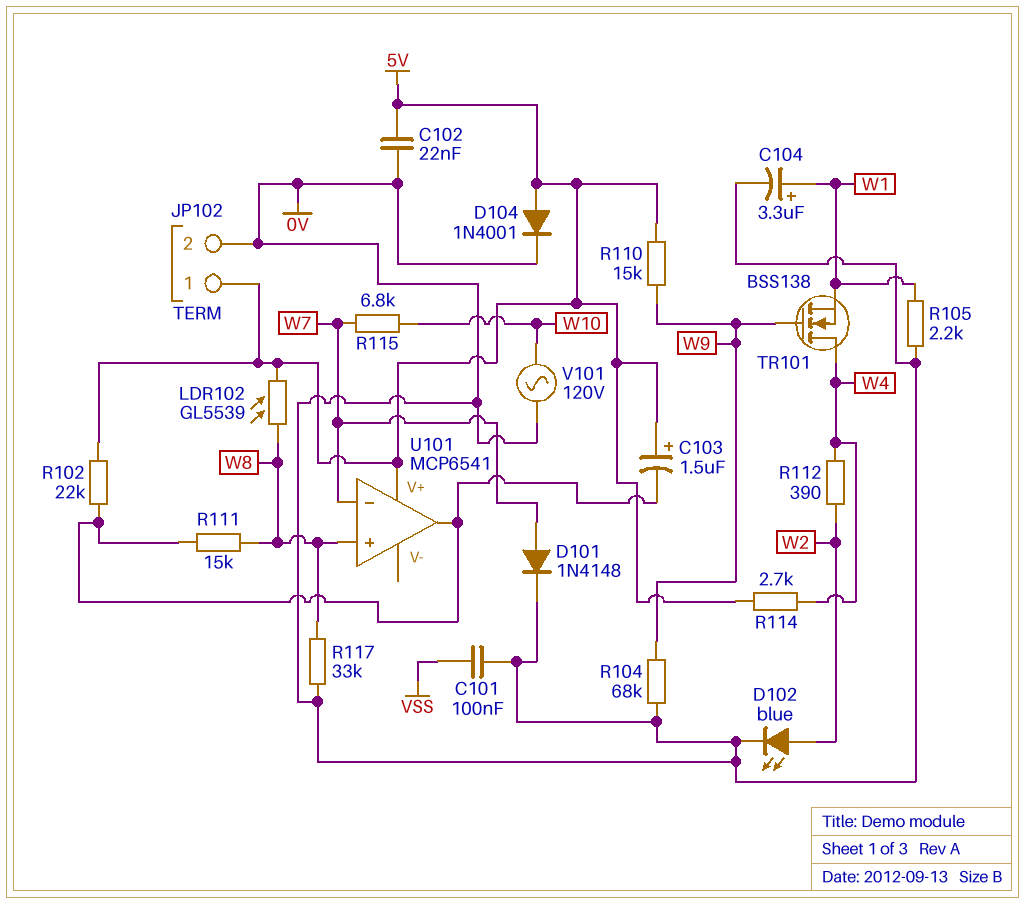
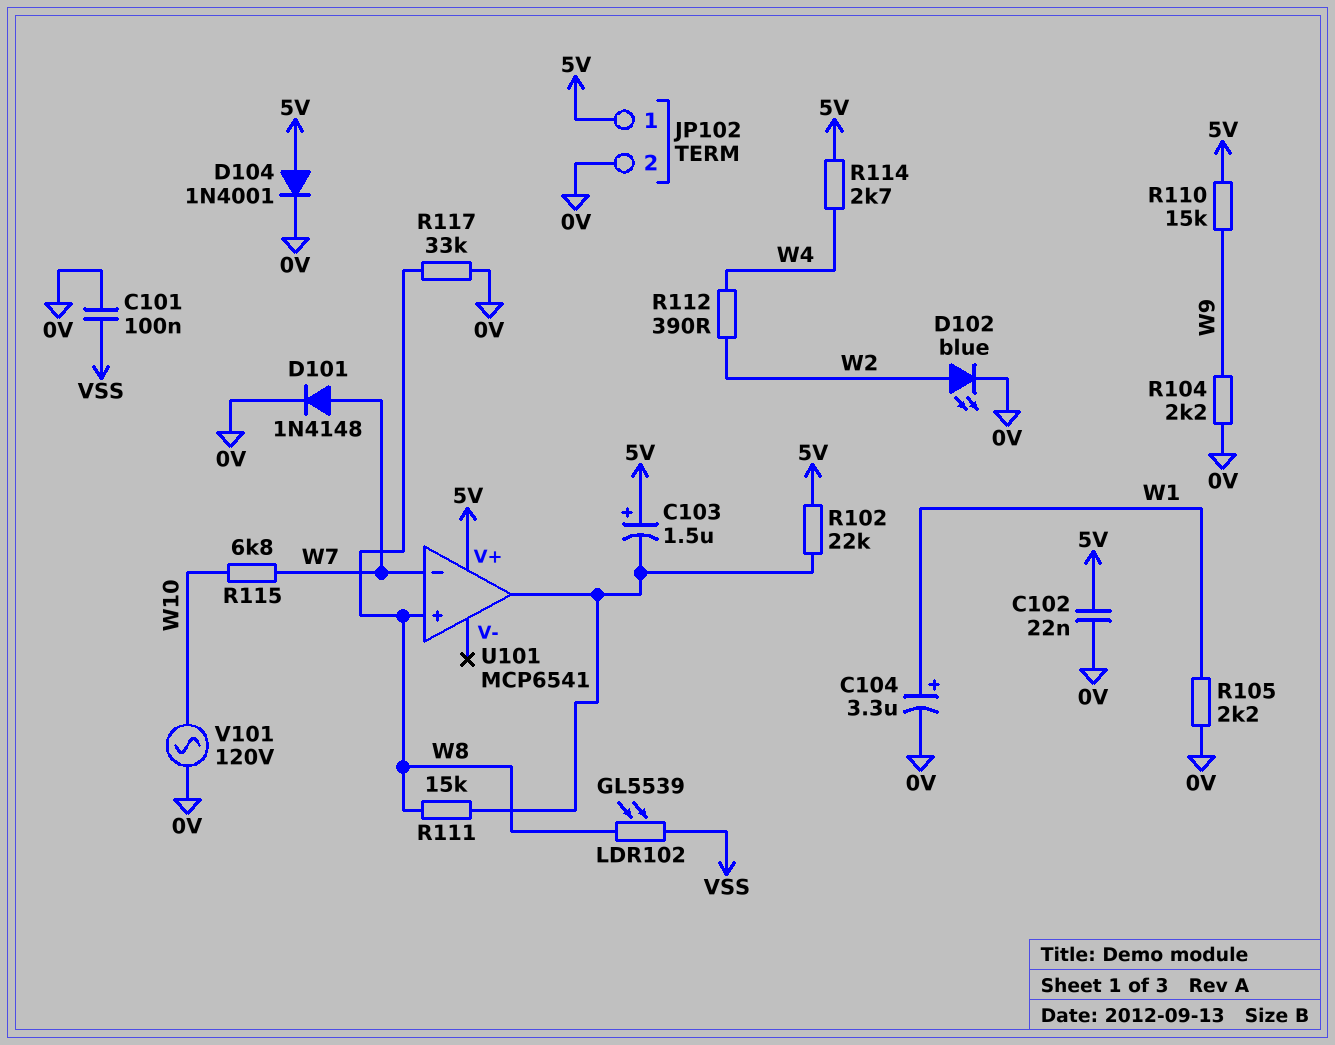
LDR102: GL5539 (5V, W8) -> GL5539 (VSS, W8)
R104: 68k (0V, W9) -> 2.2k (0V, W9)
TR101: NMOS BSS138 (G W9, D W4, S W1) -> none

